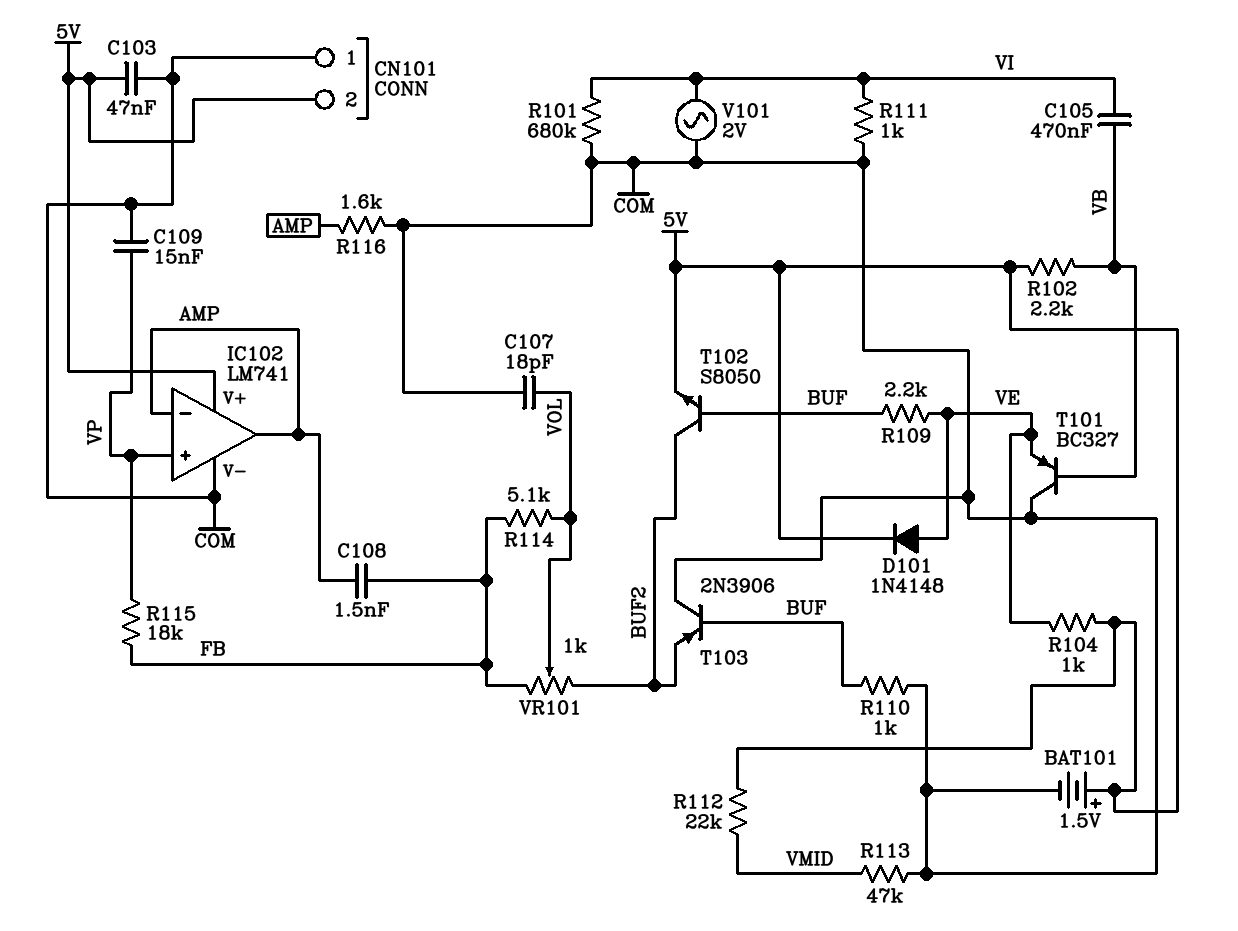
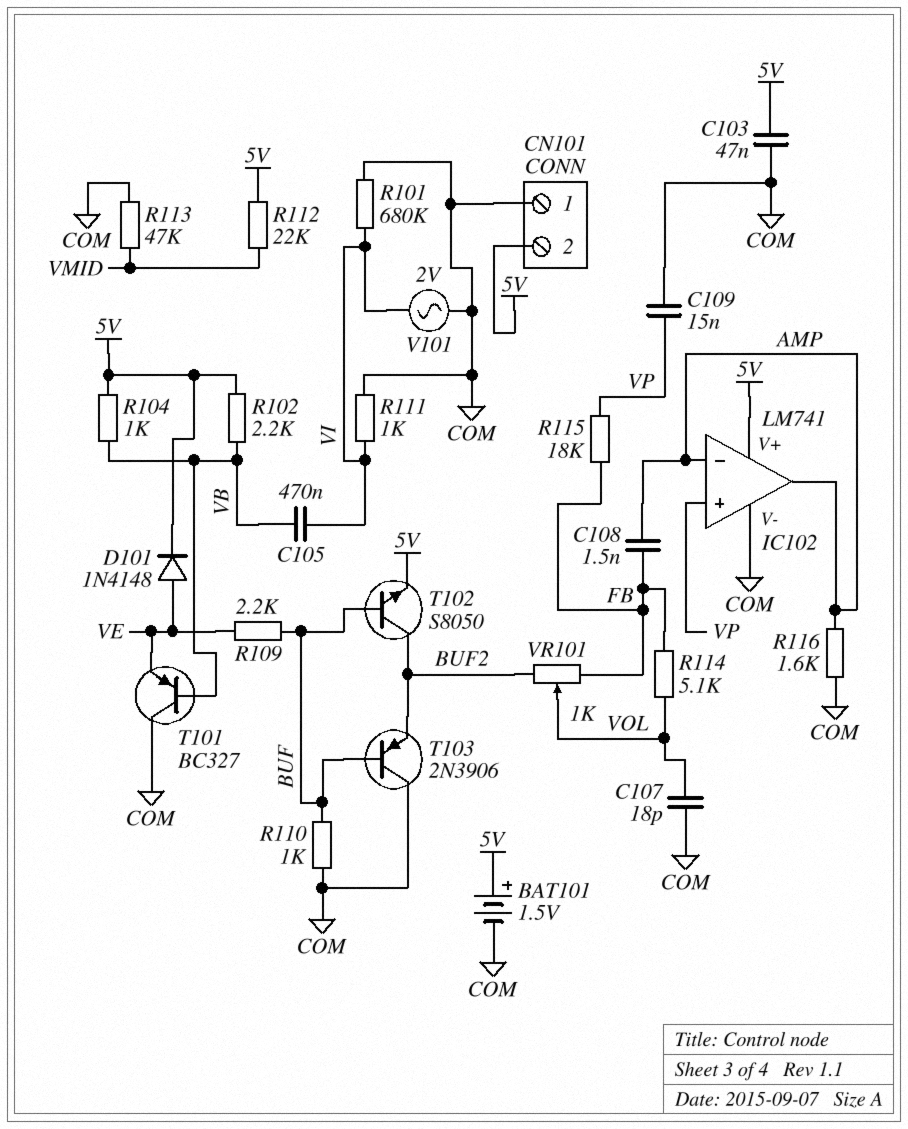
R104: 1k (5V, VE) -> 1k (5V, VB)

